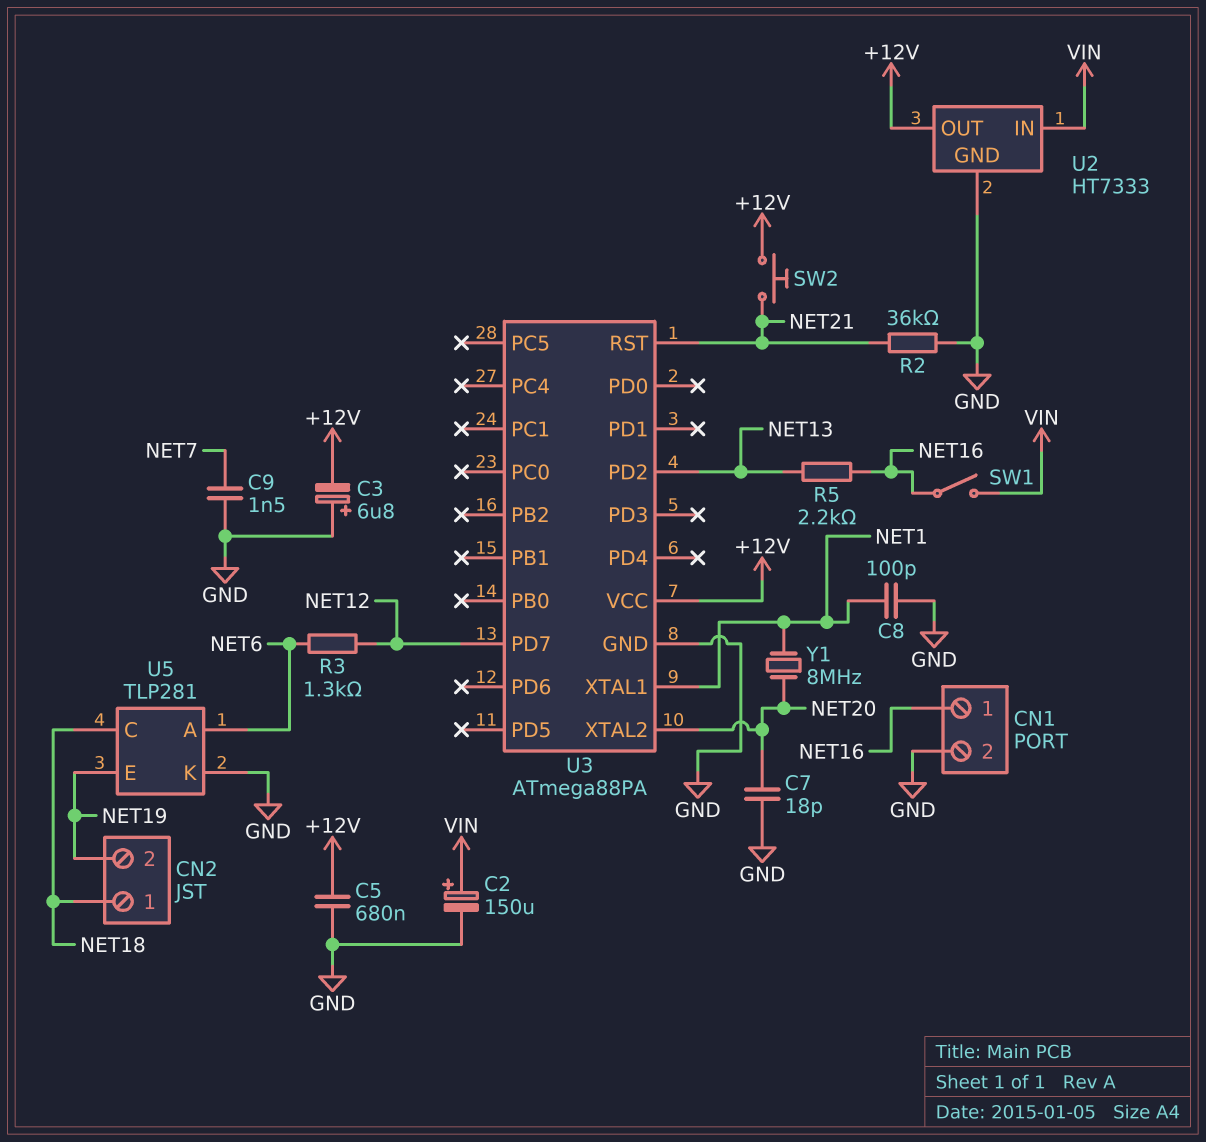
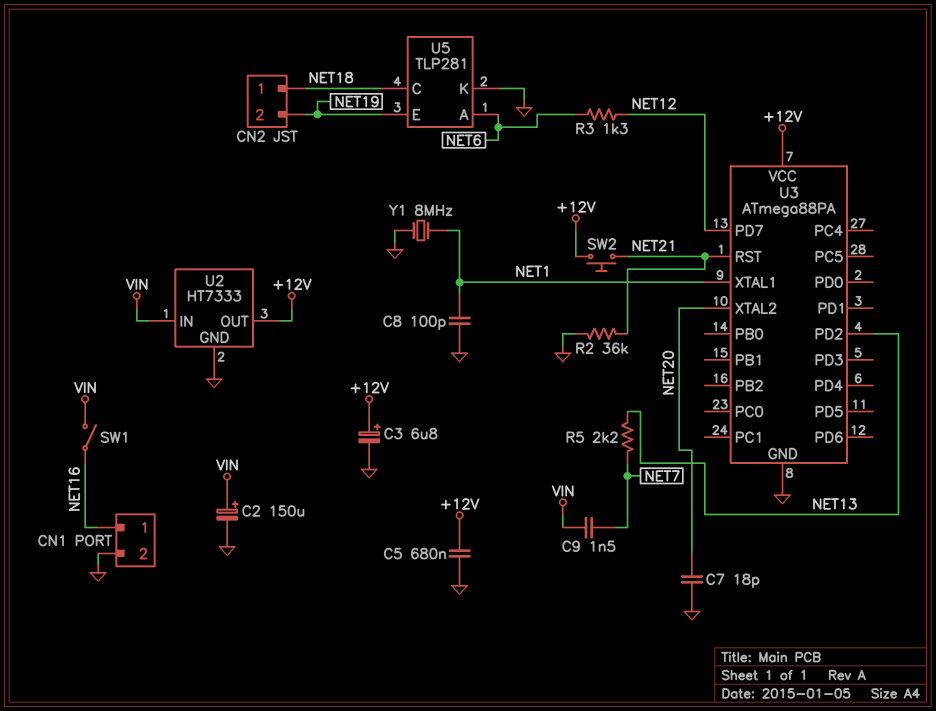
C3: 6.8uF (plus GND, minus +12V) -> 6.8uF (plus +12V, minus GND)
C9: 1.5nF (GND, NET7) -> 1.5nF (NET7, VIN)
R5: 2.2k (NET13, NET16) -> 2.2k (NET7, NET13)
Y1: 8MHz (NET1, NET20) -> 8MHz (GND, NET1)

